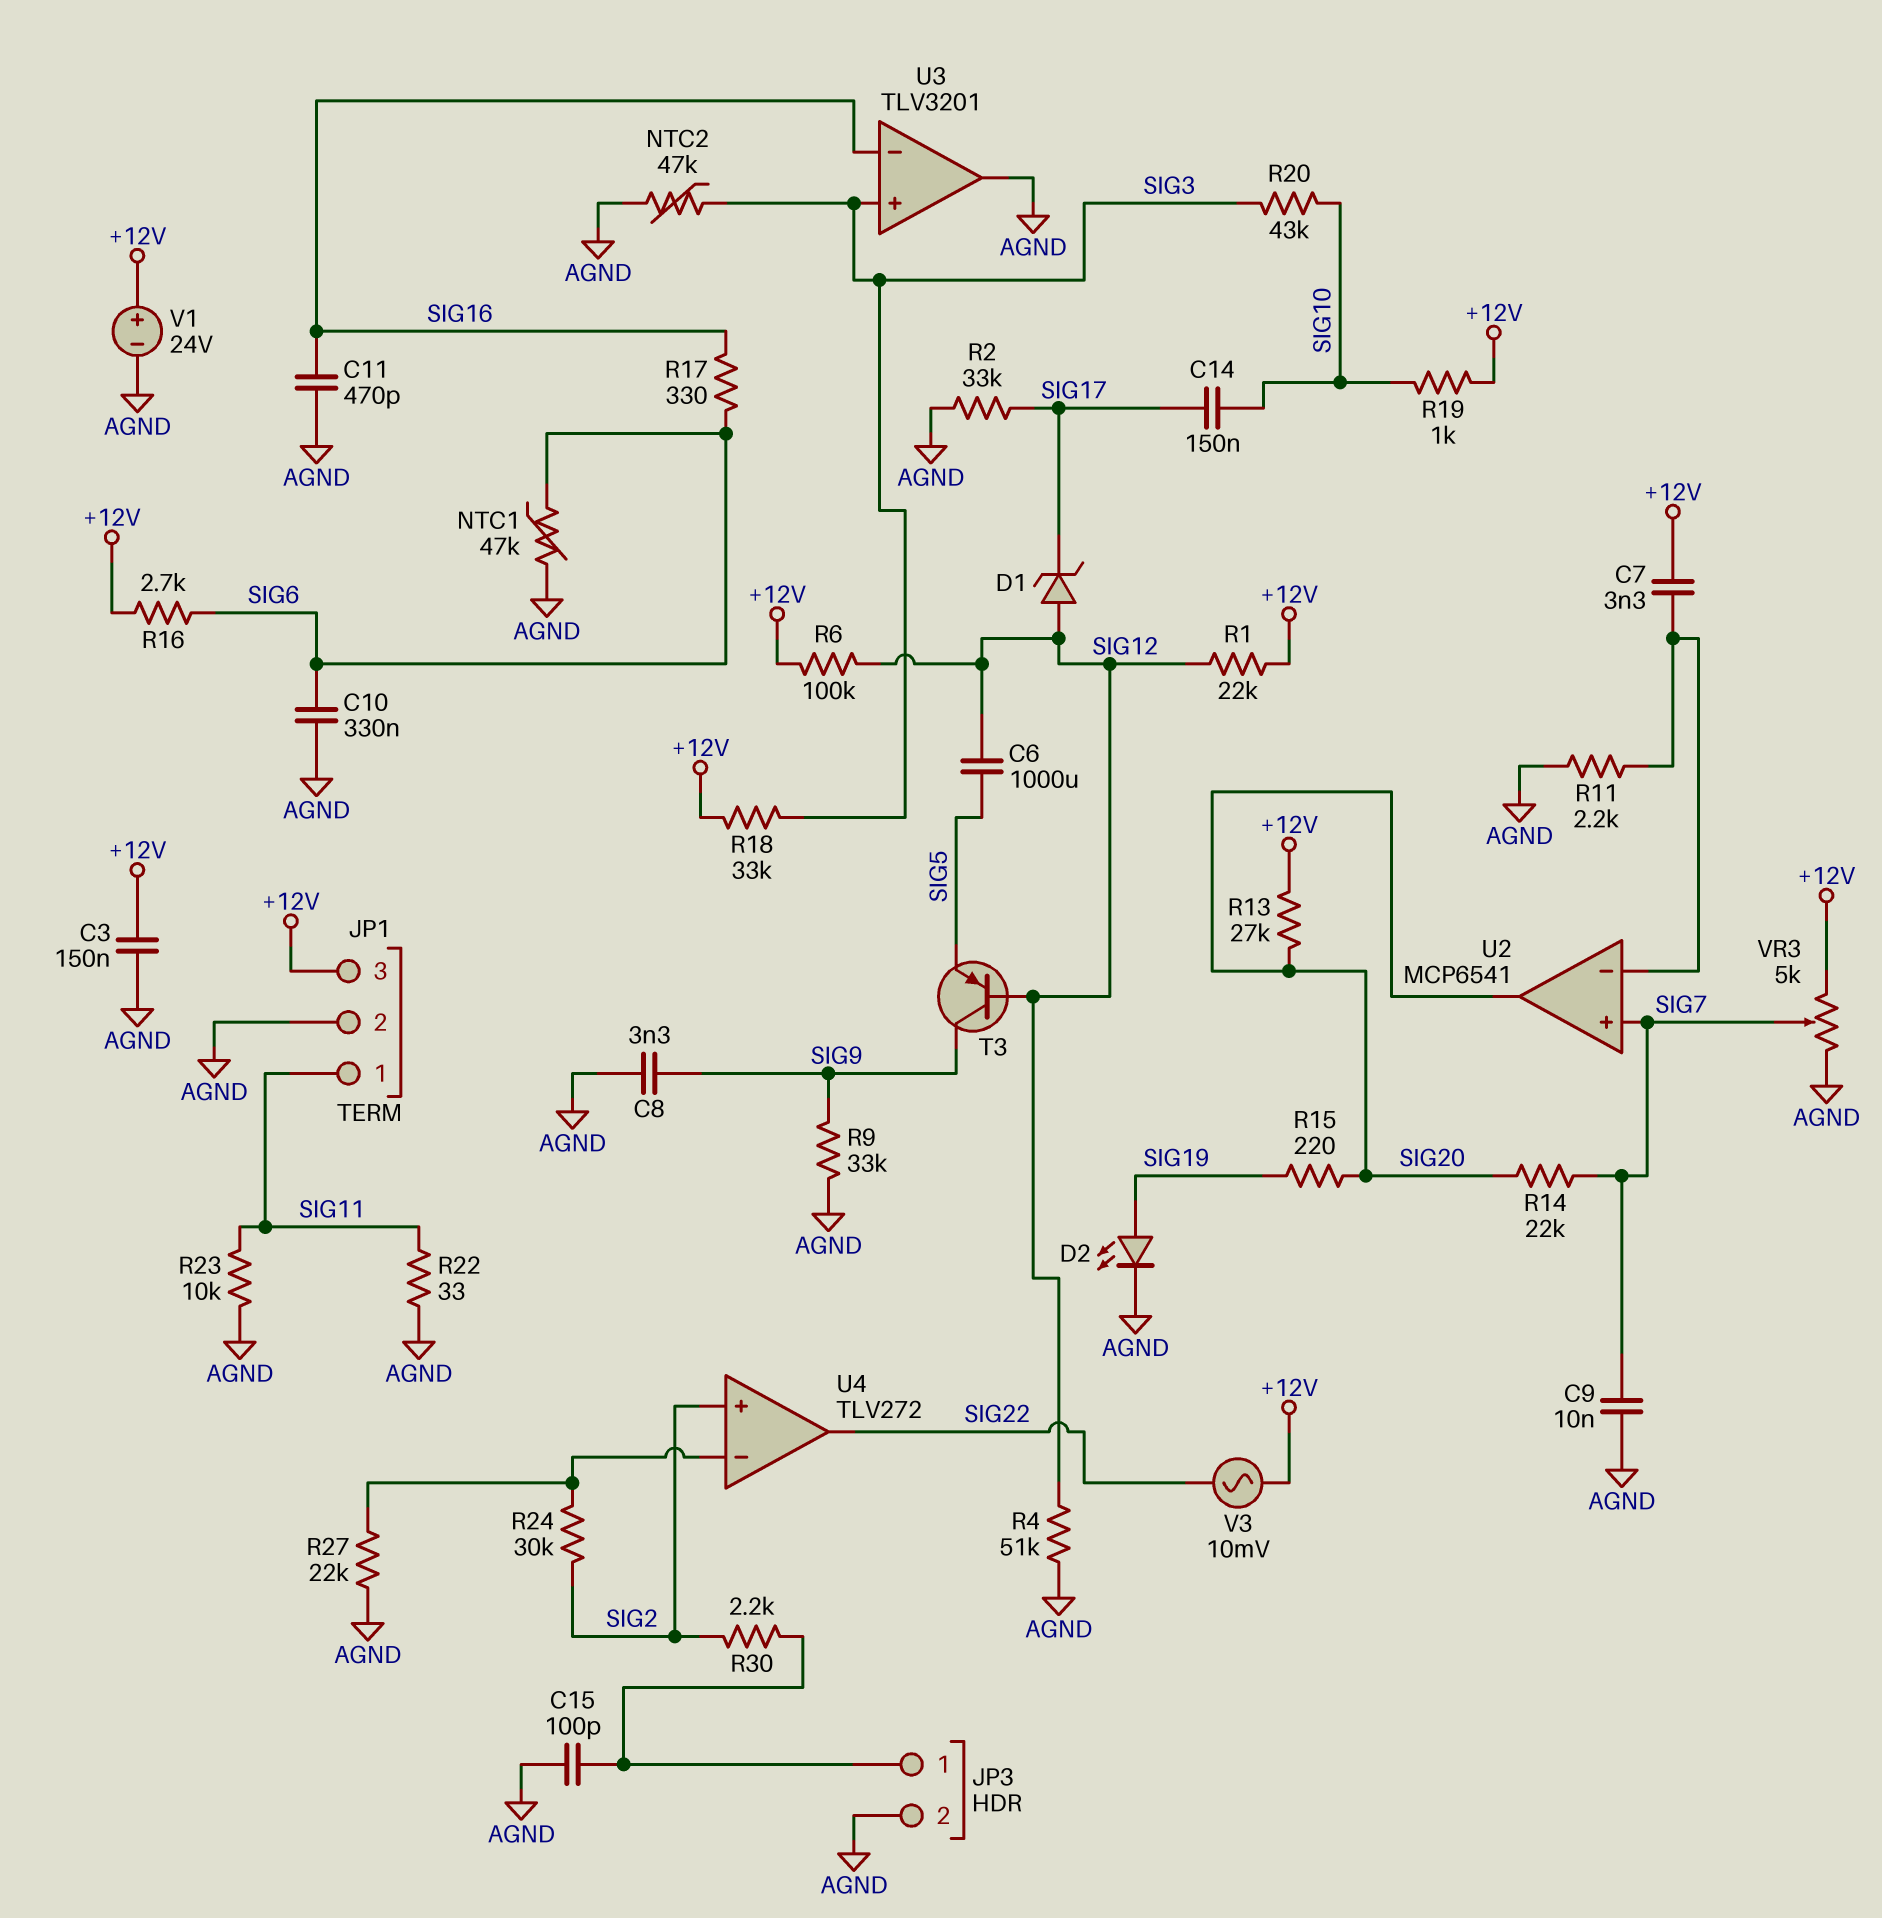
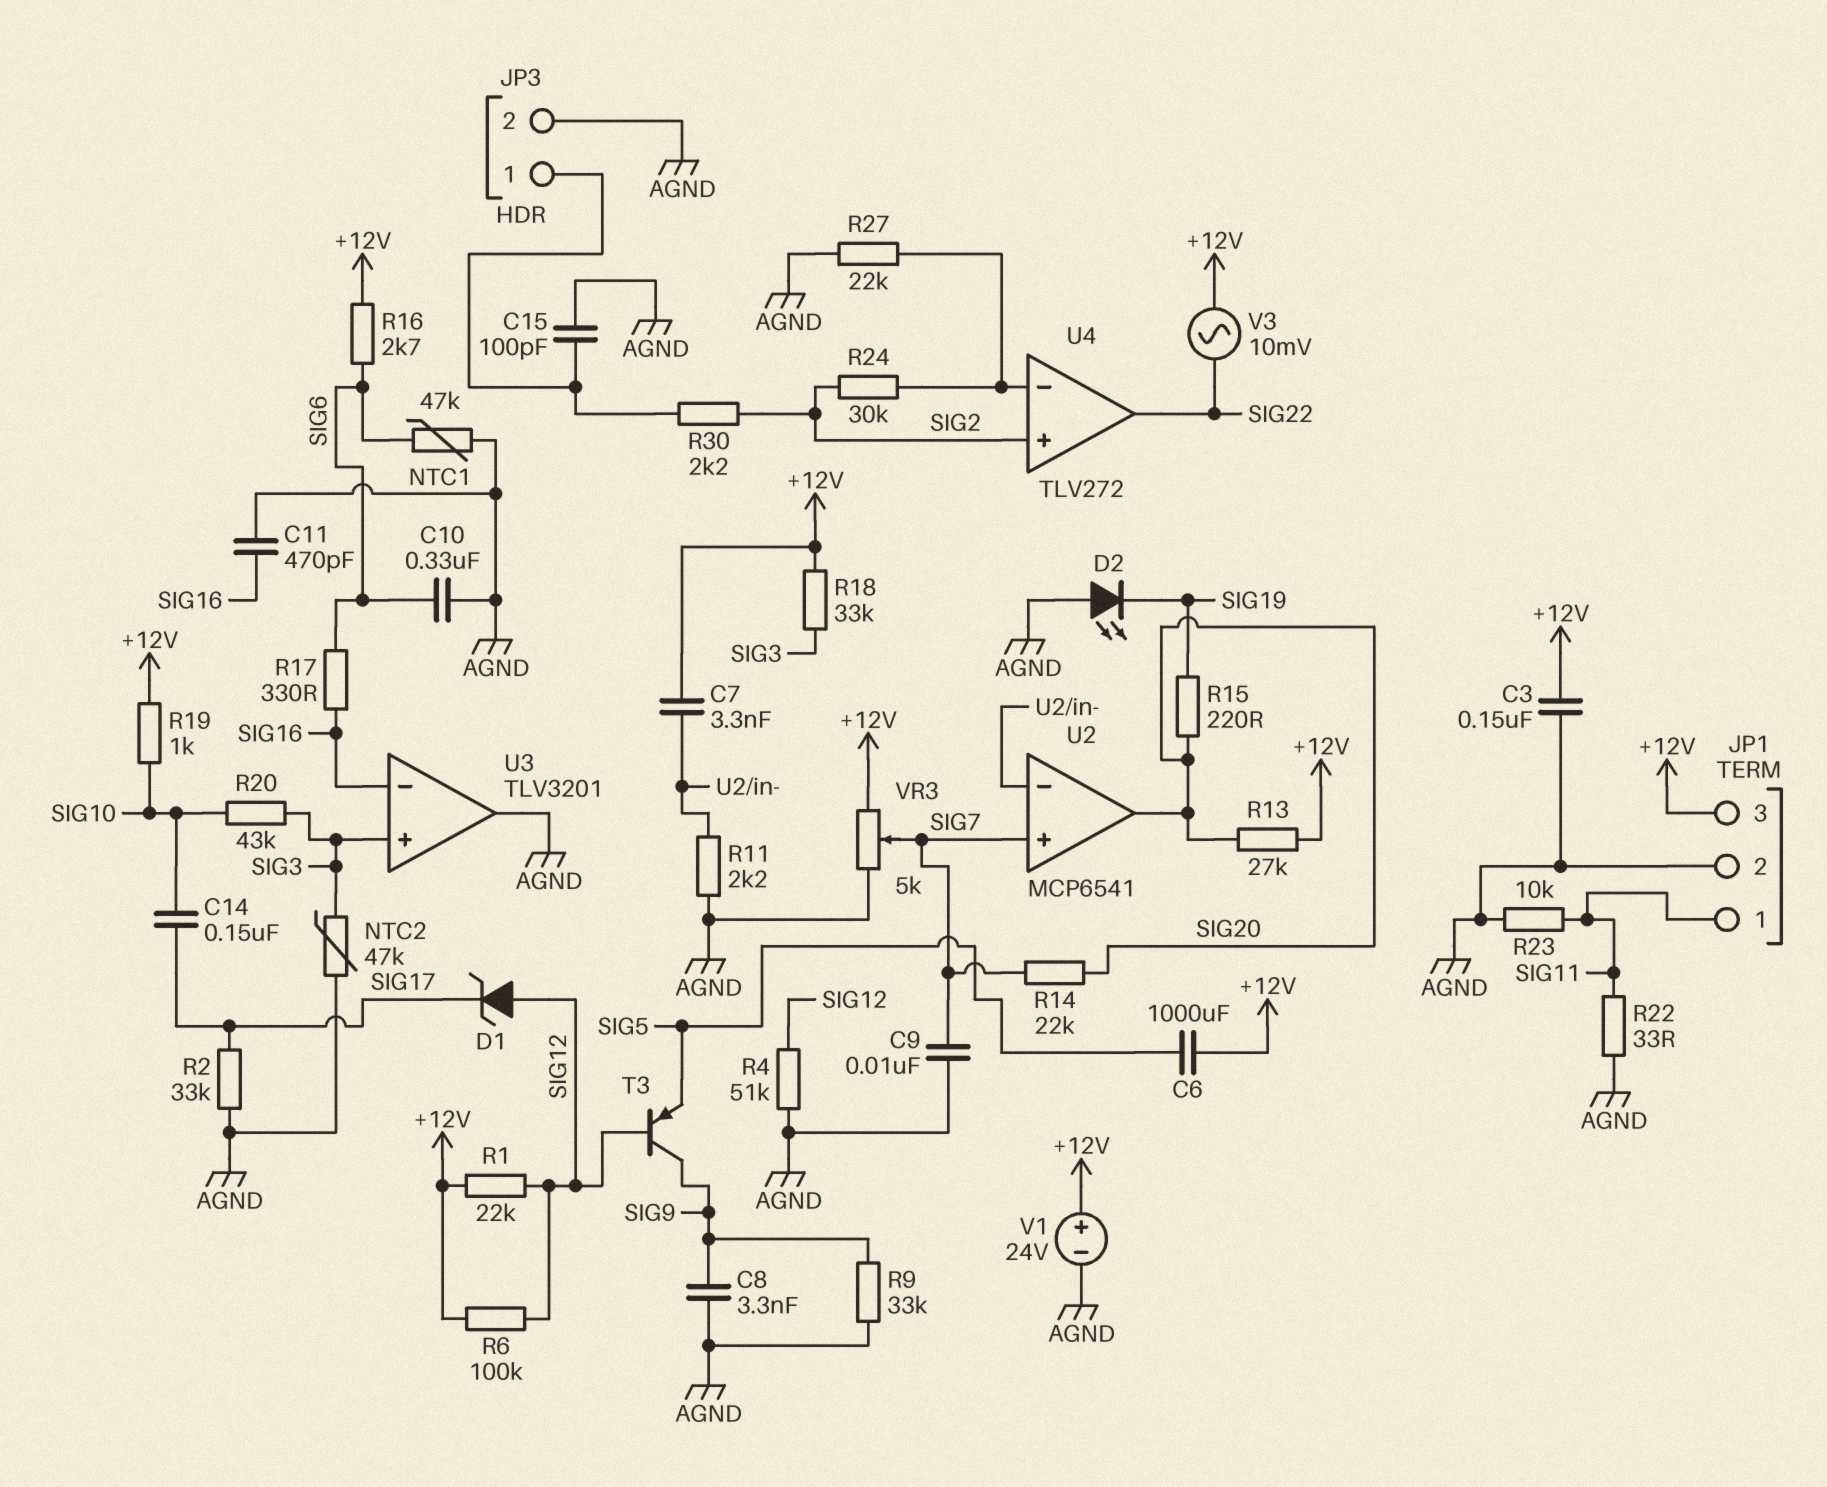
C6: 1000uF (SIG5, SIG12) -> 1000uF (+12V, SIG5)
D2: LED (A SIG19, K AGND) -> LED (A AGND, K SIG19)

